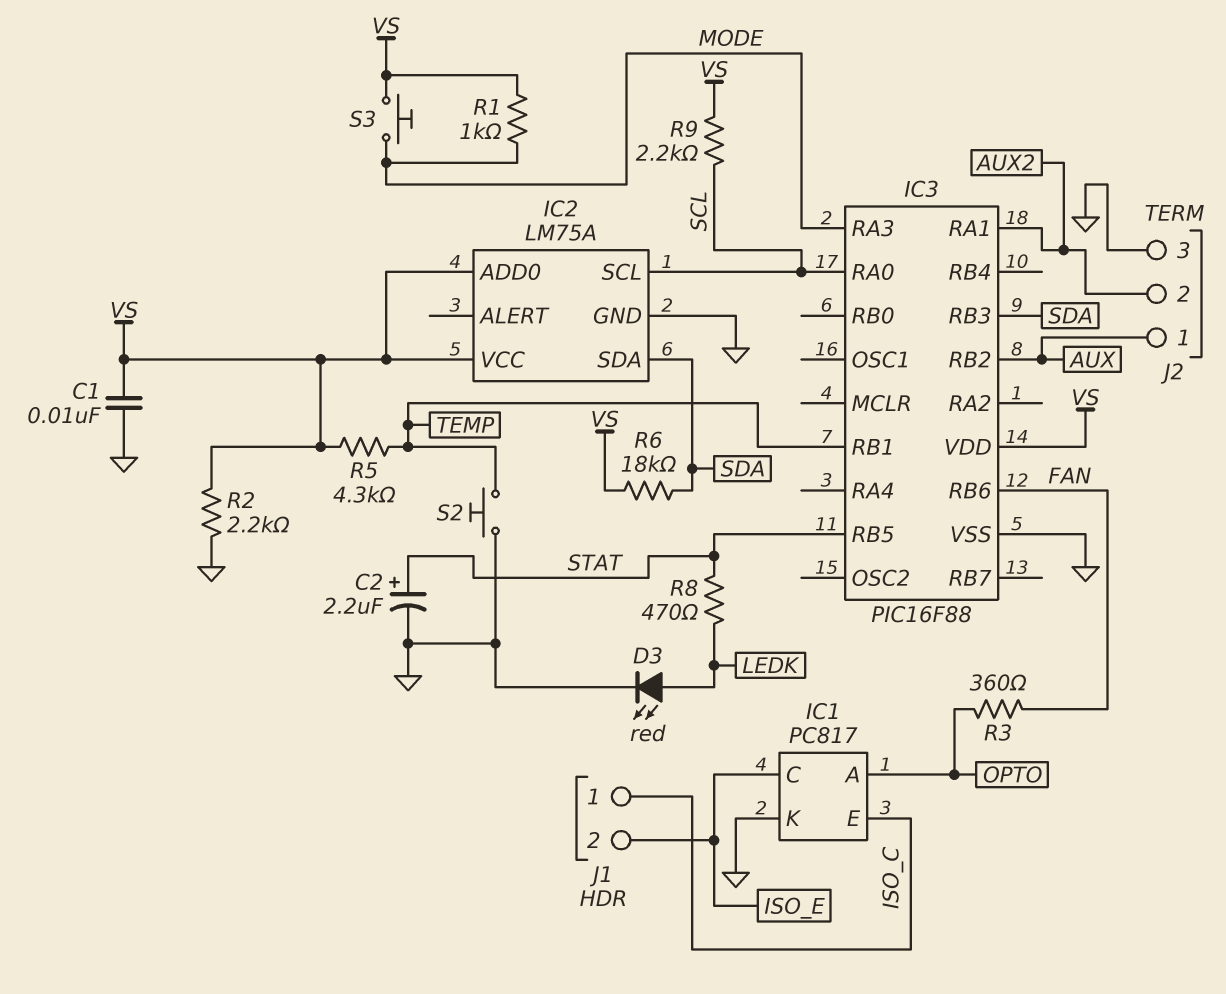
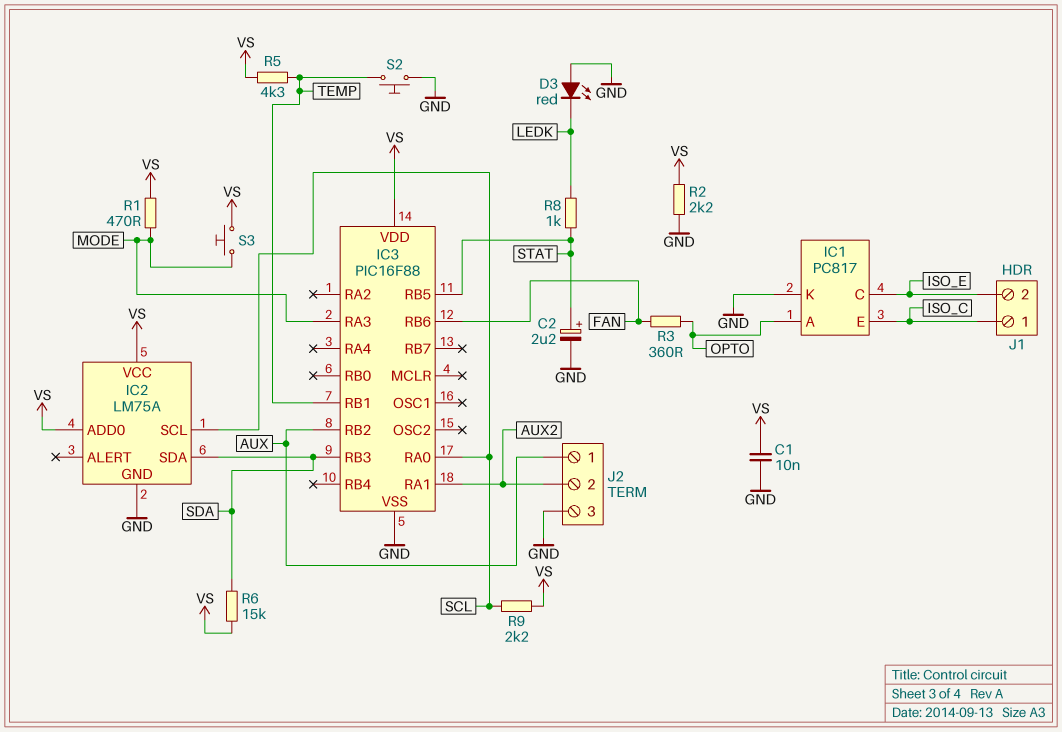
D3: LED red (A LEDK, K GND) -> LED red (A GND, K LEDK)
R1: 1k (MODE, VS) -> 470 (MODE, VS)
R6: 18k (SDA, VS) -> 15k (SDA, VS)
R8: 470 (LEDK, STAT) -> 1k (LEDK, STAT)

